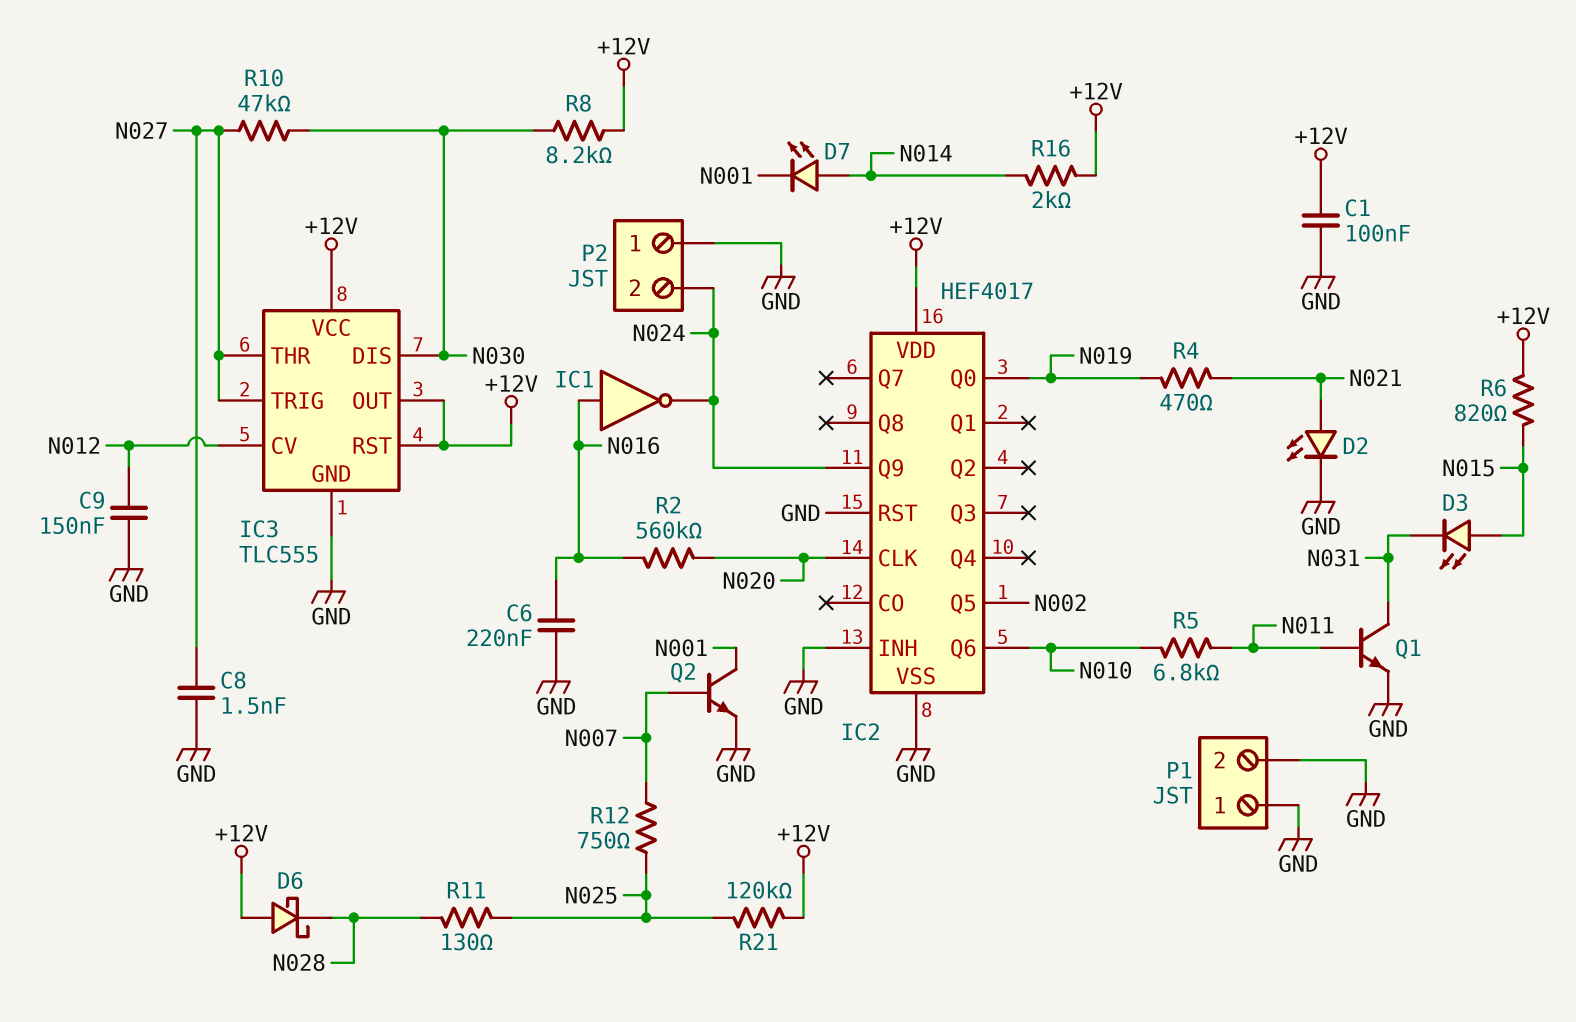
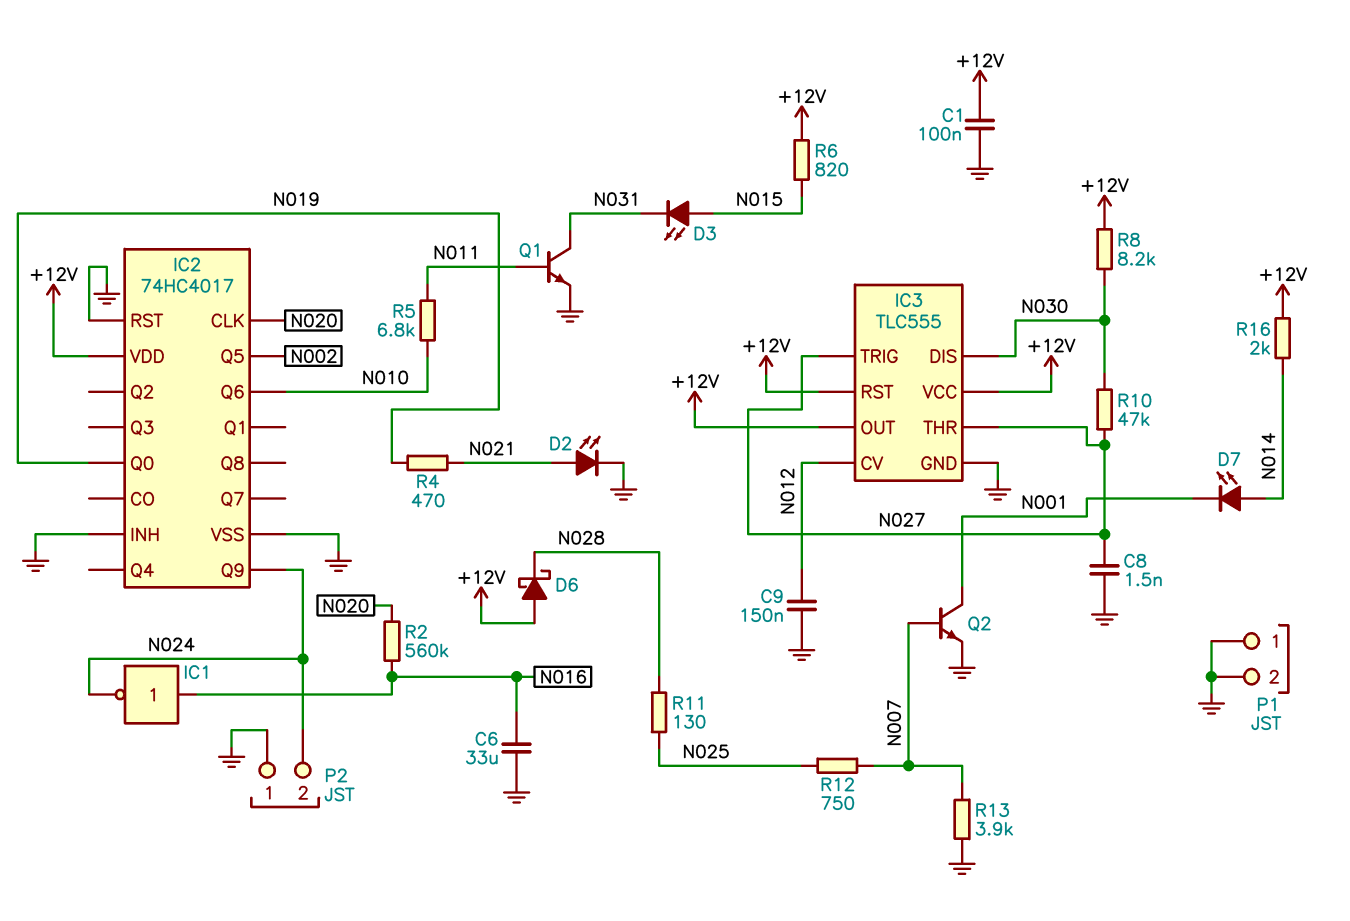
C6: 220nF (GND, N016) -> 33uF (GND, N016)
IC2: HEF4017 -> 74HC4017
R13: none -> 3.9k (GND, N007)
R21: 120k (+12V, N025) -> none

